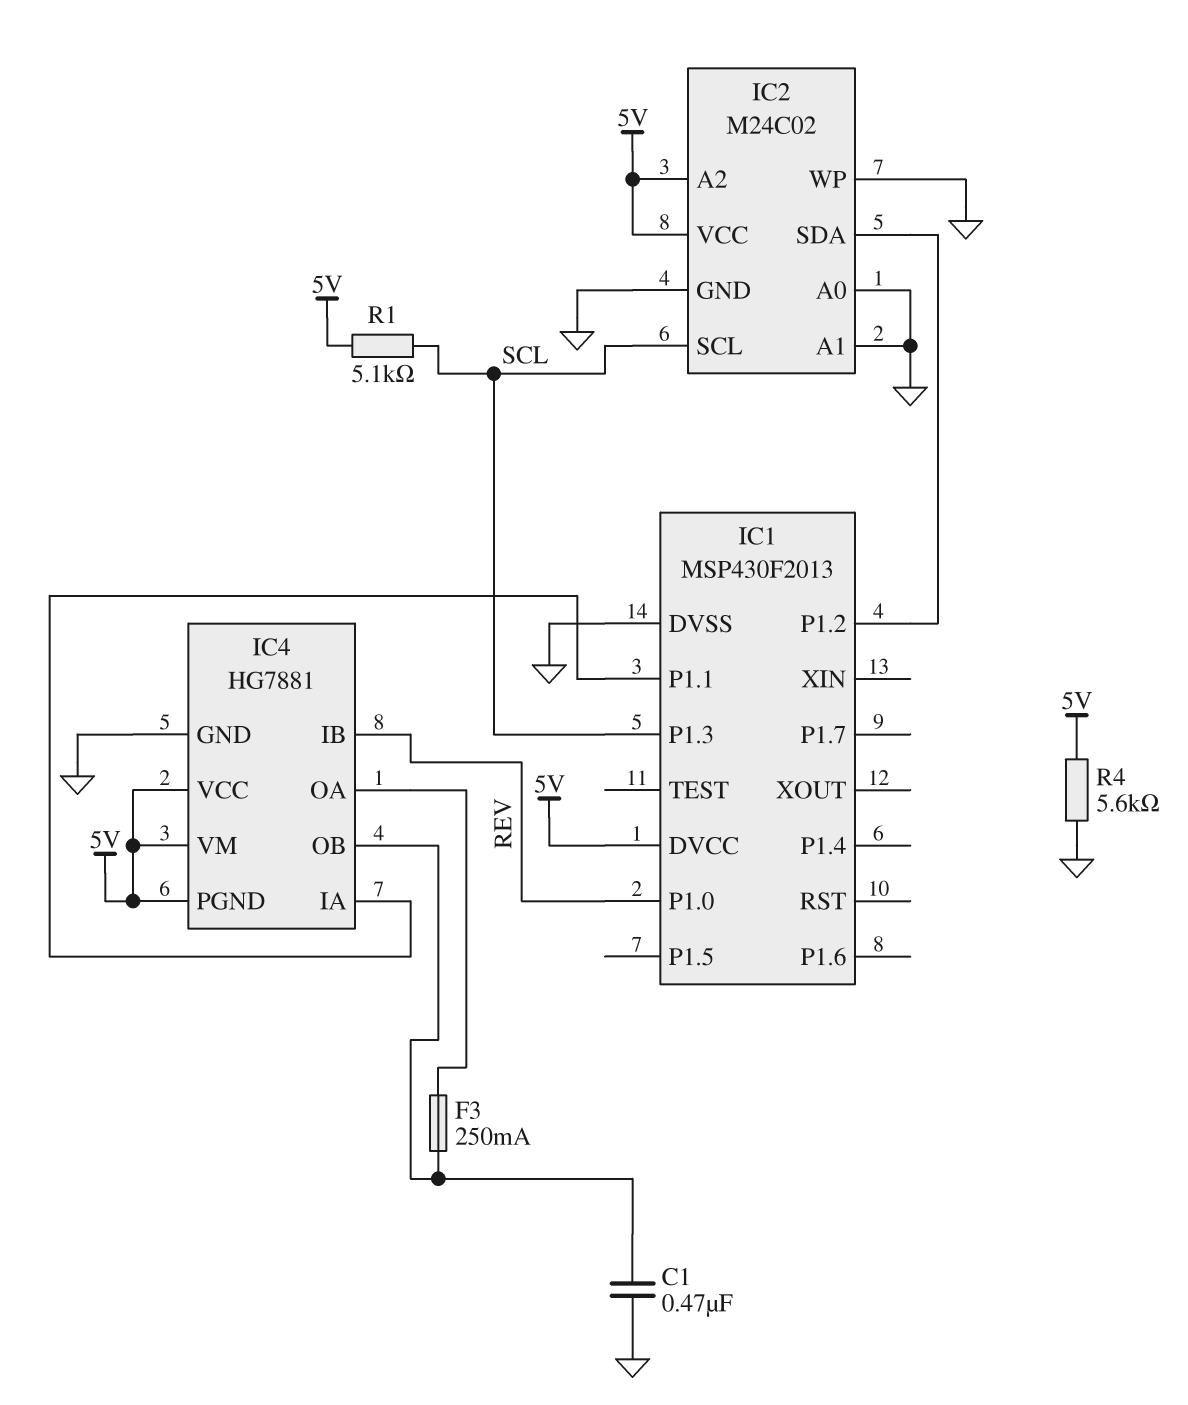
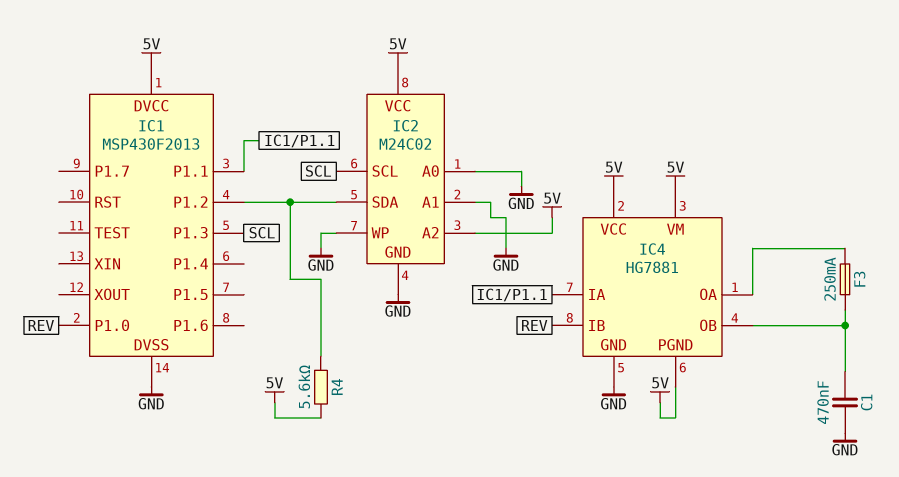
R1: 5.1k (5V, SCL) -> none
R4: 5.6k (5V, GND) -> 5.6k (5V, IC1/P1.2)

